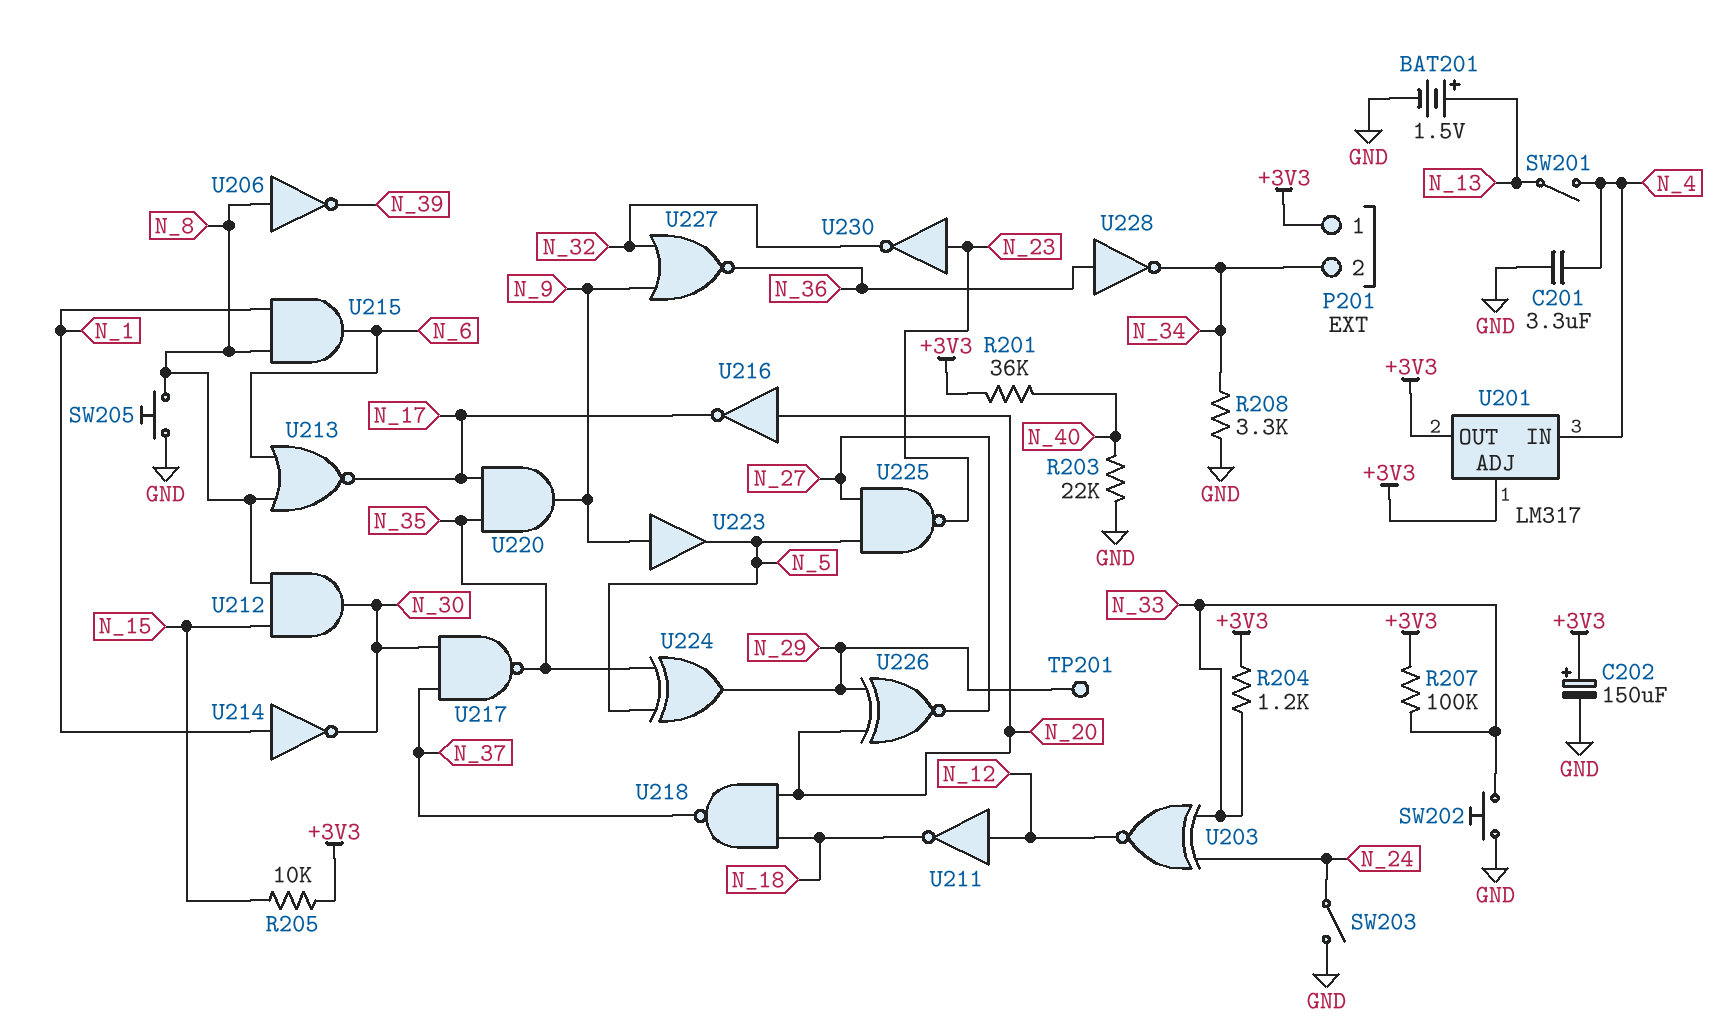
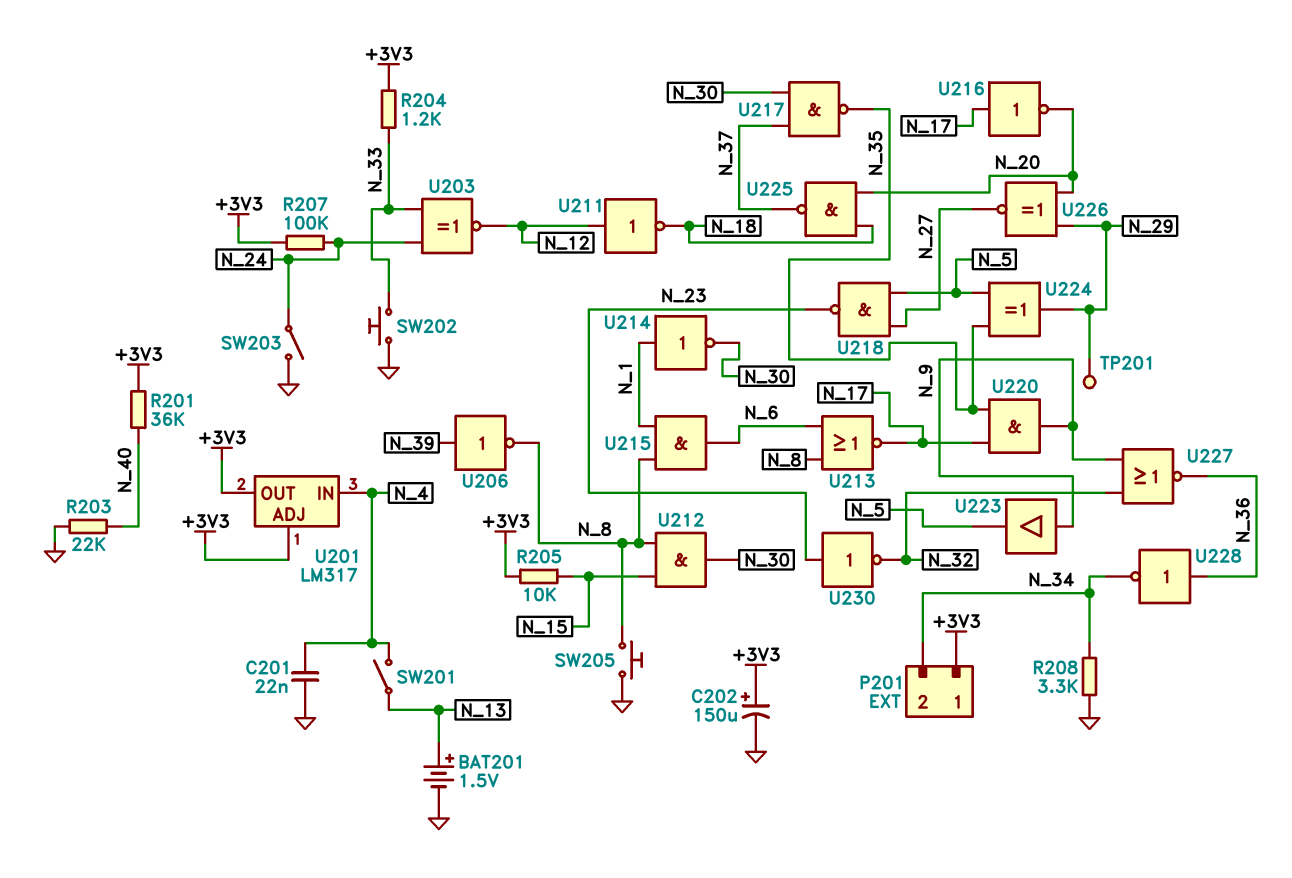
C201: 3.3uF (GND, N_4) -> 22nF (GND, N_4)
R207: 100k (+3V3, N_33) -> 100k (+3V3, N_24)
U206: NOT (in N_8, out N_39) -> NOT (in N_39, out N_8)
U216: NOT (in N_20, out N_17) -> NOT (in N_17, out N_20)
U218: NAND (in N_18, in N_20, out N_37) -> NAND (in N_5, in N_27, out N_23)
U225: NAND (in N_5, in N_27, out N_23) -> NAND (in N_18, in N_20, out N_37)

